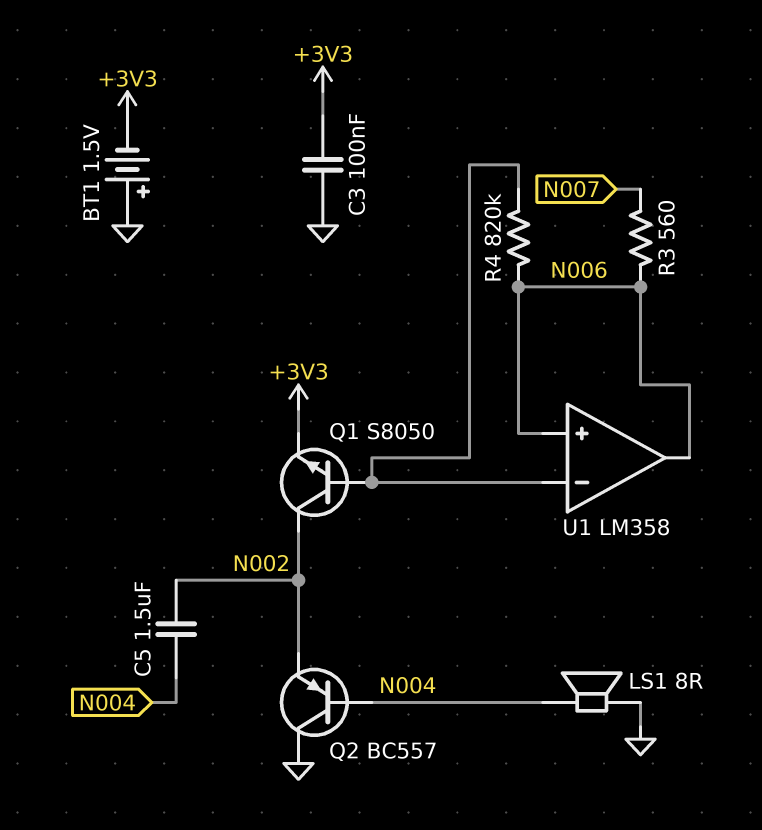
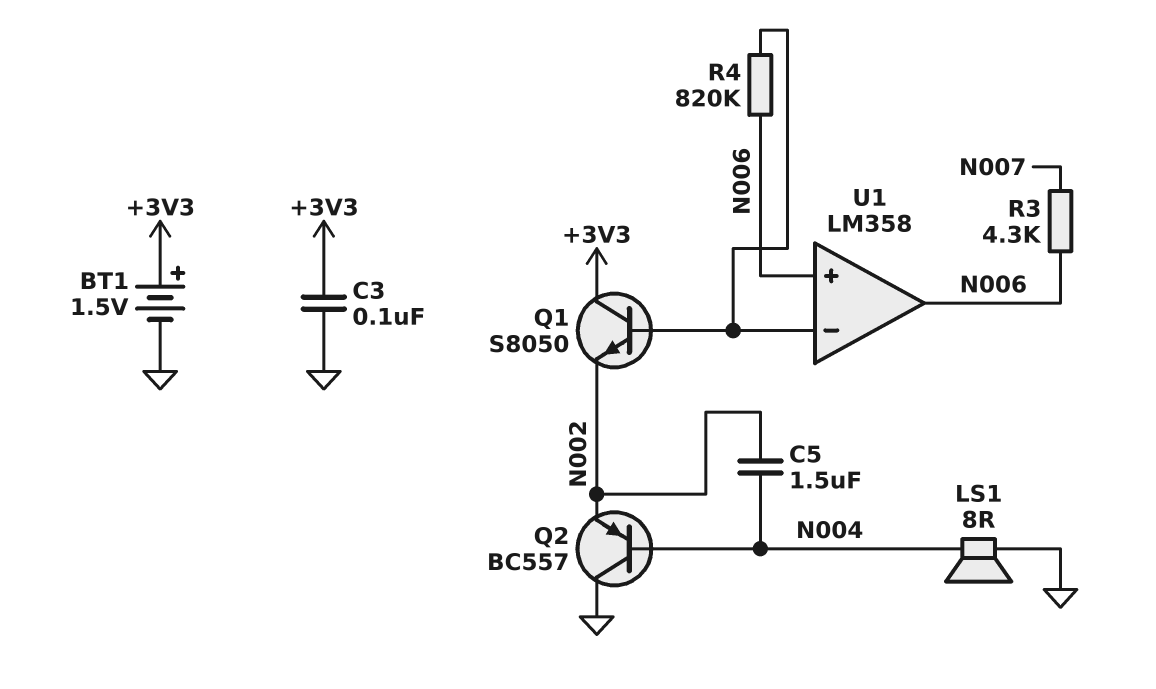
BT1: 1.5V (plus GND, minus +3V3) -> 1.5V (plus +3V3, minus GND)
Q1: NPN S8050 (B U1/in-, C N002, E +3V3) -> NPN S8050 (B U1/in-, C +3V3, E N002)
R3: 560 (N006, N007) -> 4.3k (N006, N007)

